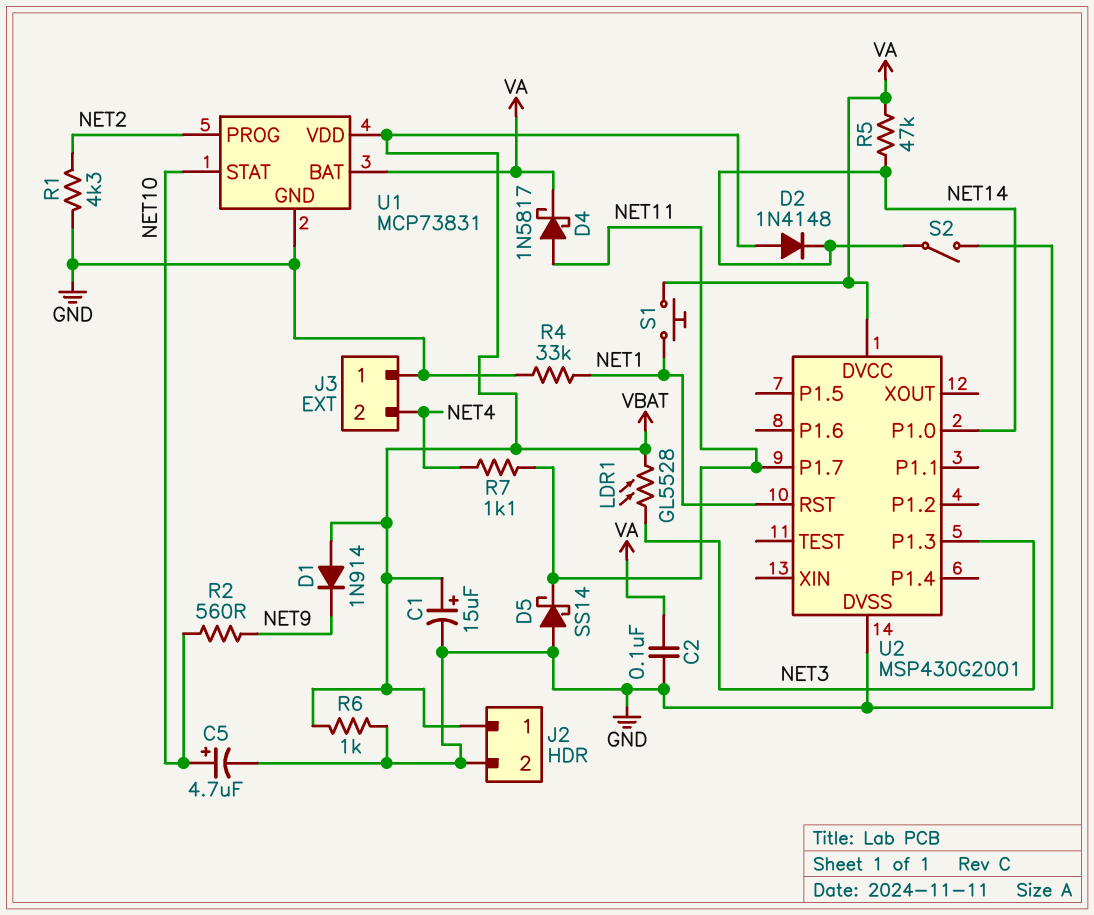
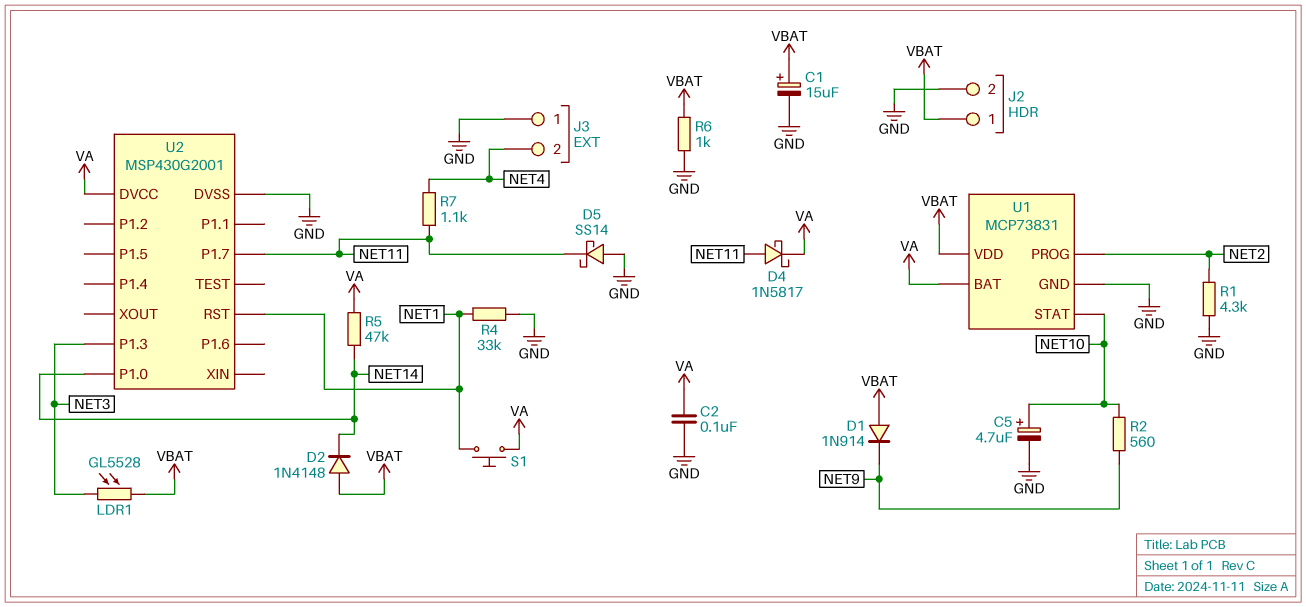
S2: switch (GND, NET14) -> none

